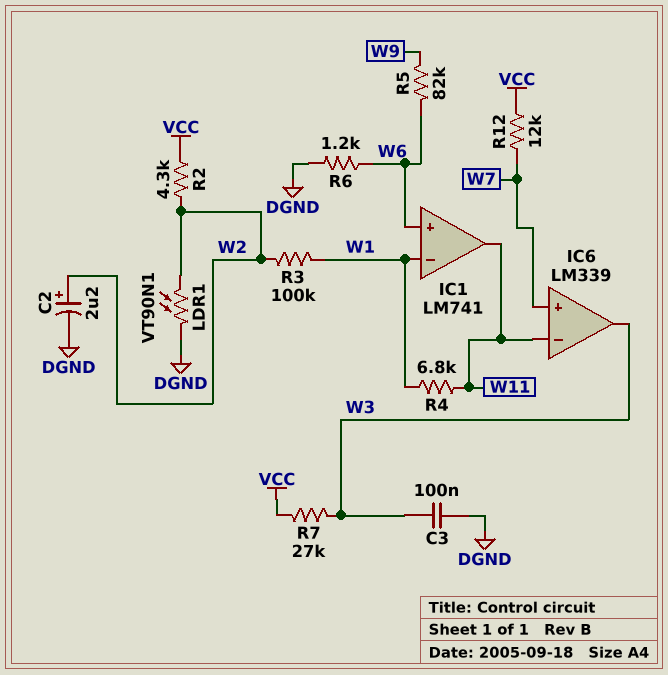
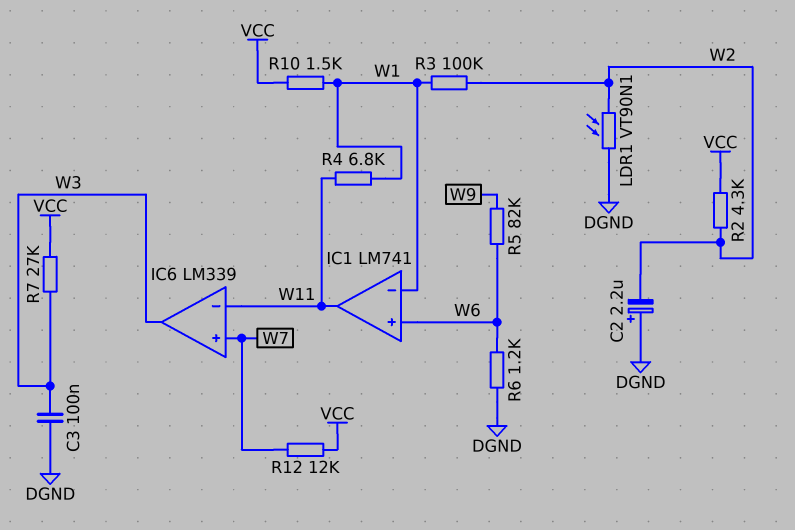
C2: 2.2uF (plus W2, minus DGND) -> 2.2uF (plus DGND, minus W2)
R10: none -> 1.5k (VCC, W1)

